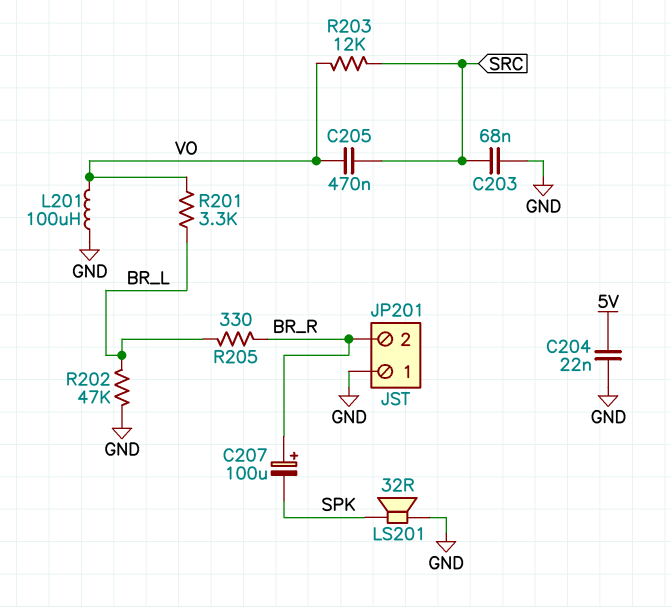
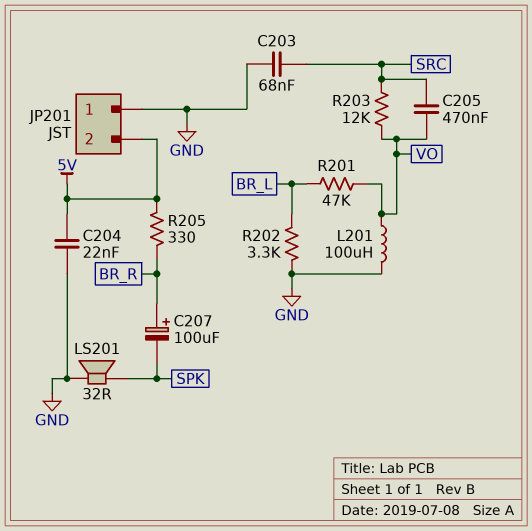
JP201 pin 2: BR_R -> 5V
R201: 3.3k (BR_L, VO) -> 47k (BR_L, VO)
R202: 47k (BR_L, GND) -> 3.3k (BR_L, GND)
R205: 330 (BR_L, BR_R) -> 330 (5V, BR_R)

